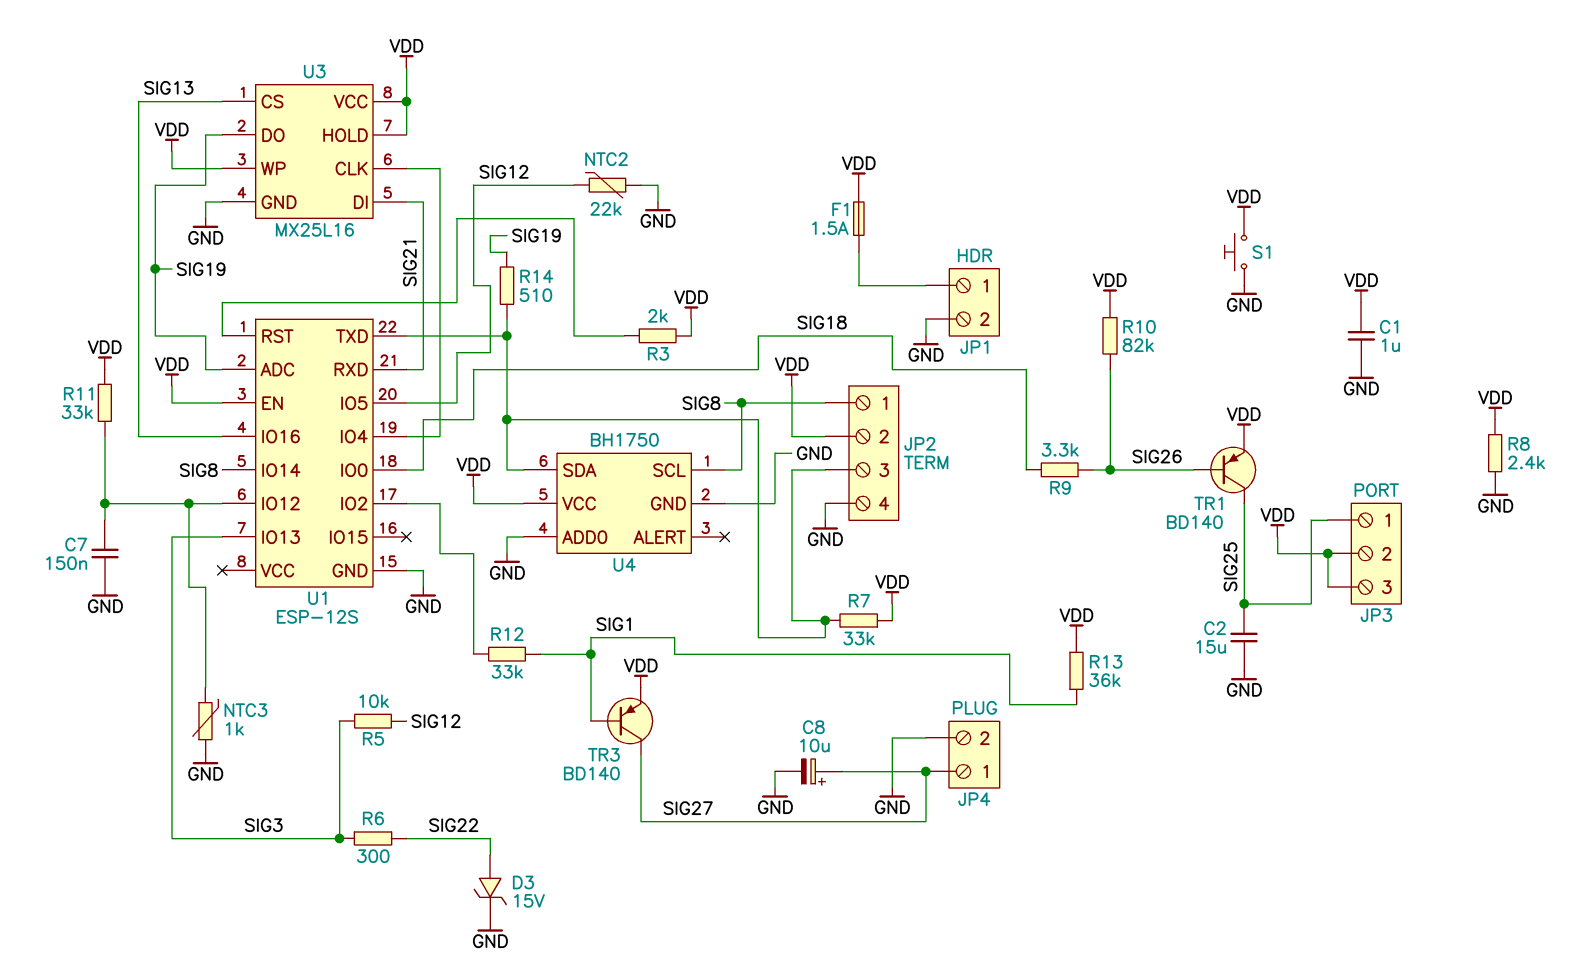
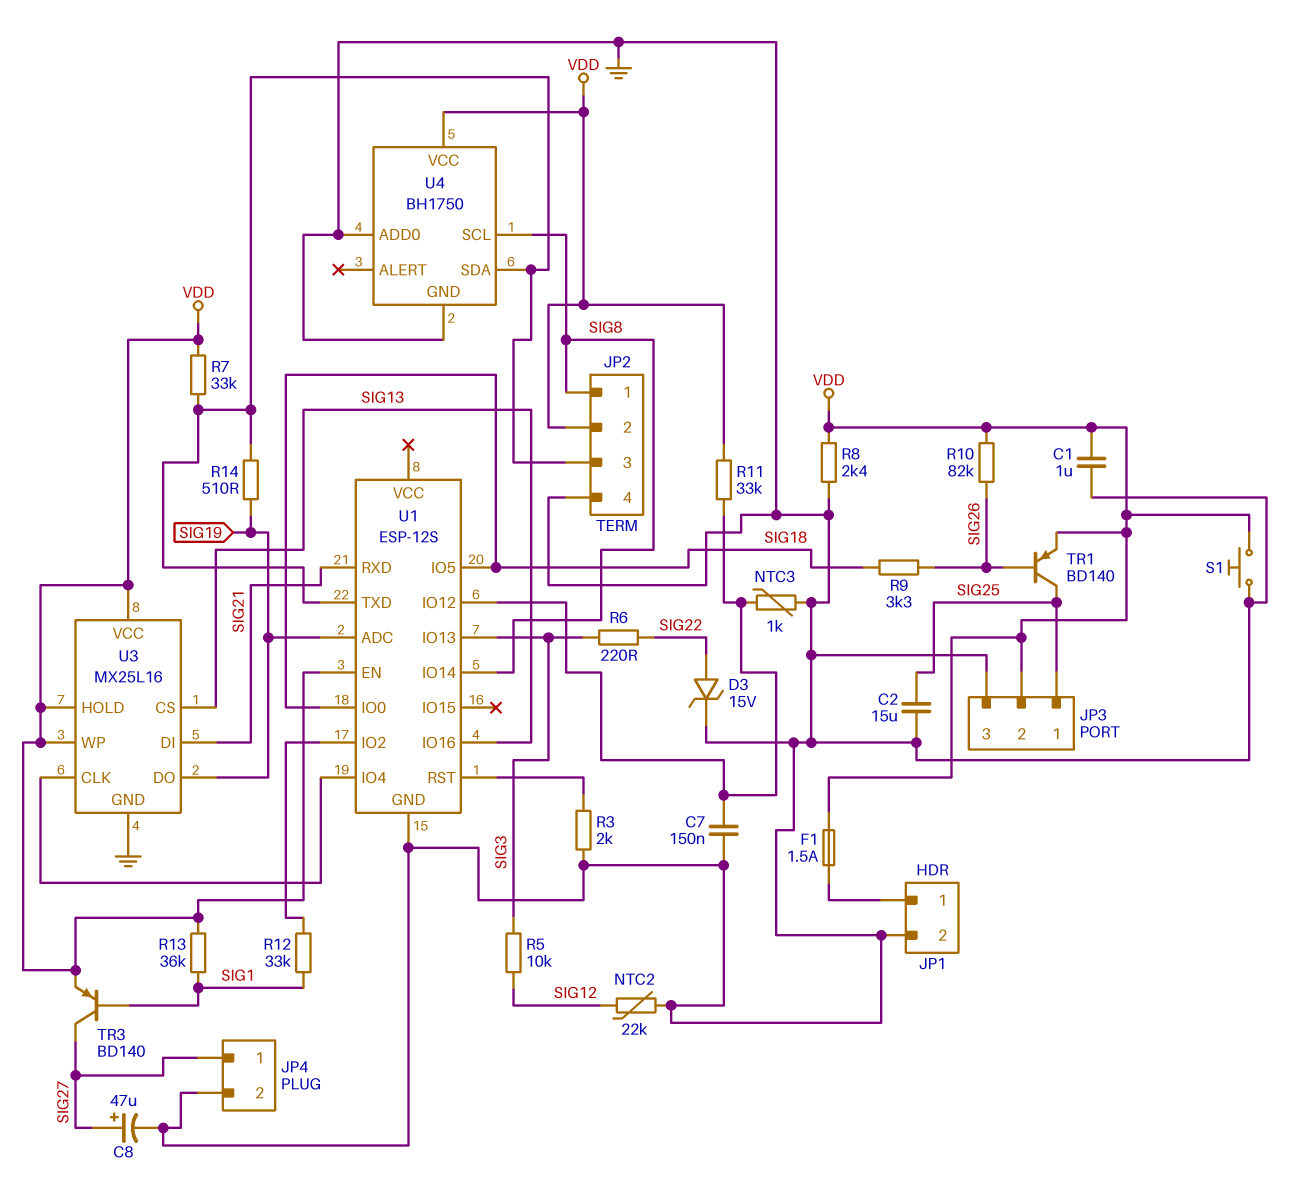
C8: 10uF (plus SIG27, minus GND) -> 47uF (plus SIG27, minus GND)
JP3 pin 3: VDD -> GND
R3: 2k (U1/RST, VDD) -> 2k (GND, U1/RST)
R6: 300 (SIG3, SIG22) -> 220 (SIG3, SIG22)
U1 pin IO5: SIG12 -> SIG18

